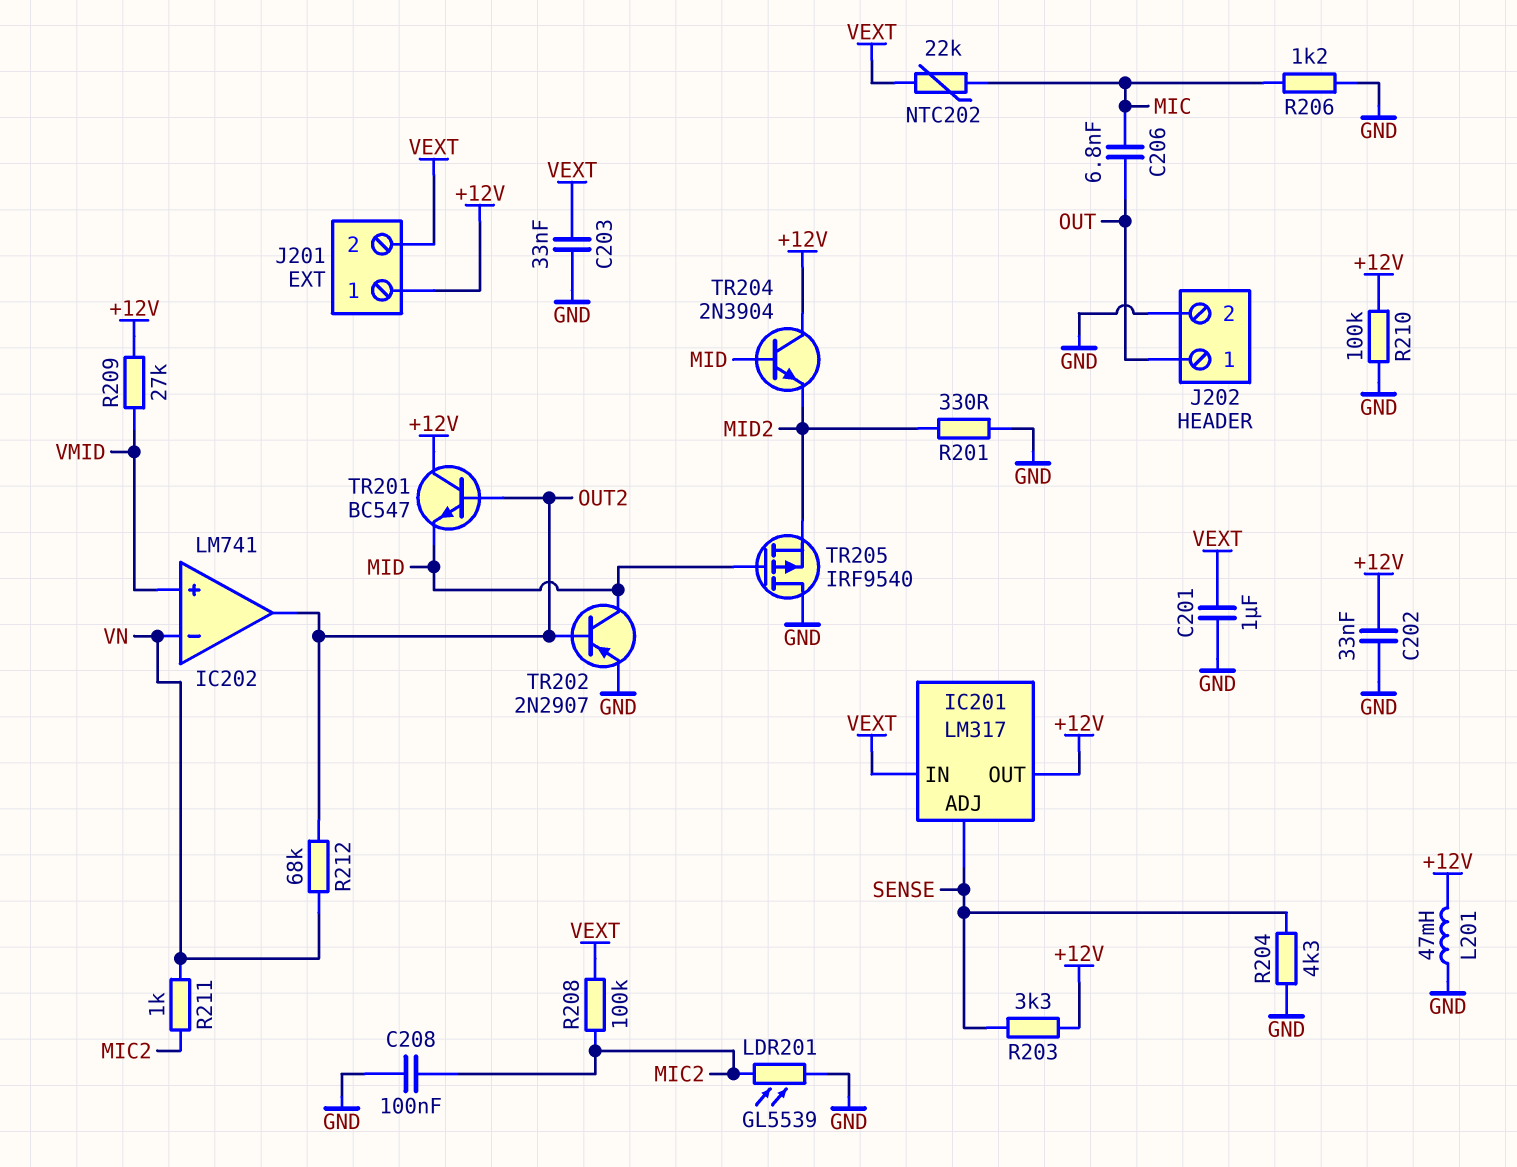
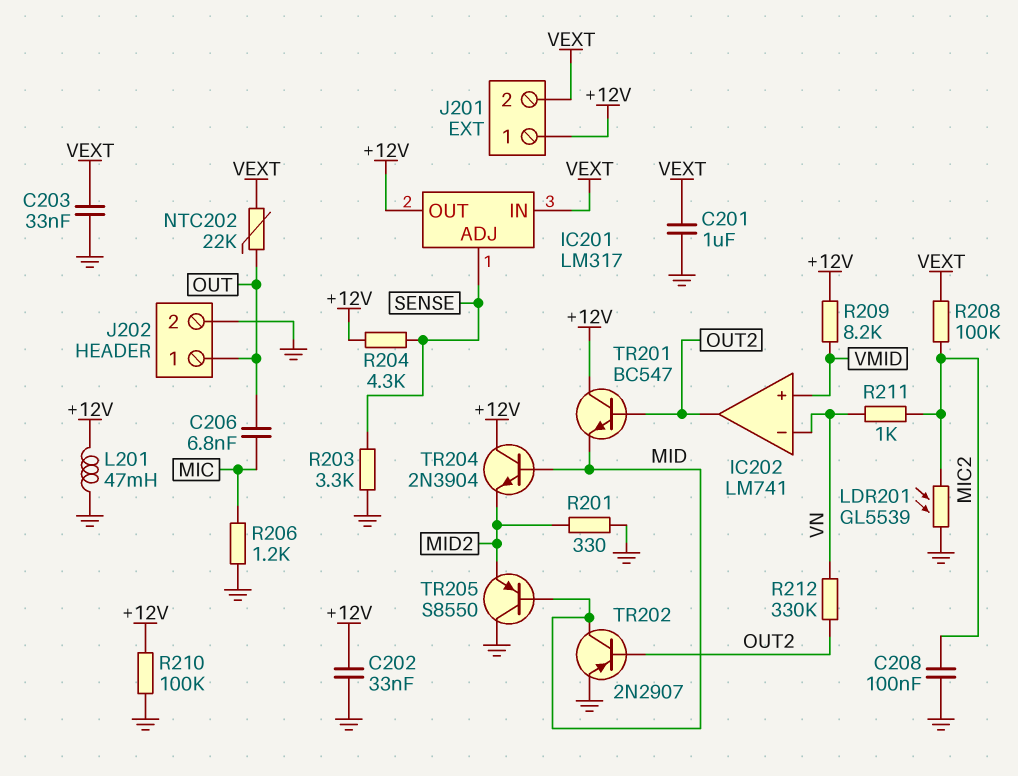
NTC202: 22k (MIC, VEXT) -> 22k (OUT, VEXT)
R203: 3.3k (+12V, SENSE) -> 3.3k (GND, SENSE)
R204: 4.3k (GND, SENSE) -> 4.3k (+12V, SENSE)
R209: 27k (+12V, VMID) -> 8.2k (+12V, VMID)
R212: 68k (OUT2, VN) -> 330k (OUT2, VN)
TR205: PMOS IRF9540 (G MID, D GND, S MID2) -> PNP S8550 (B MID, C GND, E MID2)

